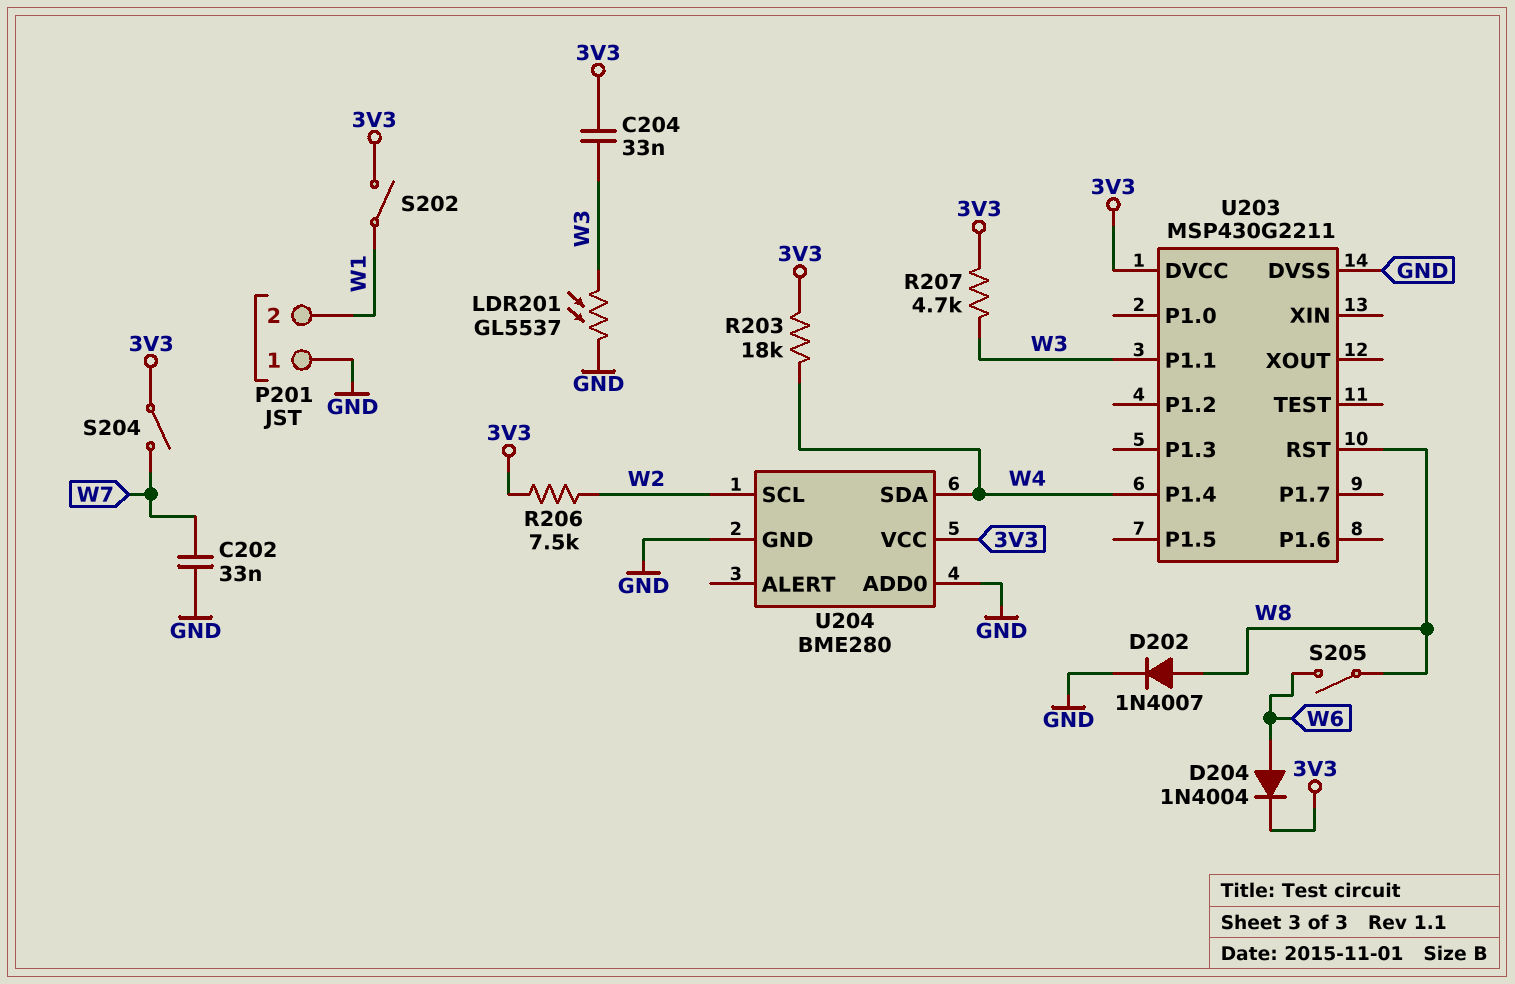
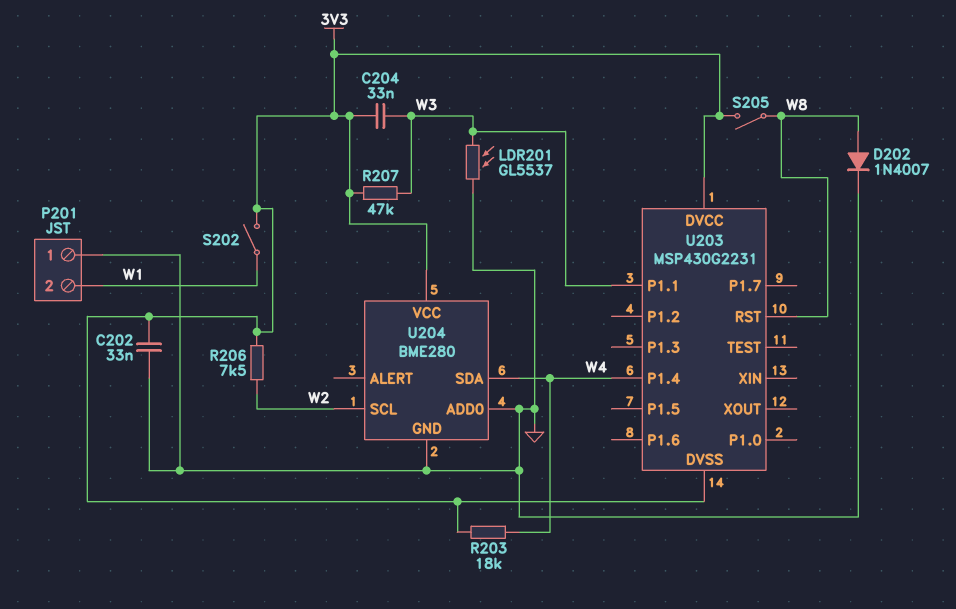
C202: 33nF (GND, W7) -> 33nF (3V3, GND)
D204: diode 1N4004 (A W6, K 3V3) -> none
R207: 4.7k (3V3, W3) -> 47k (3V3, W3)
S204: switch (3V3, W7) -> none
S205: switch (W6, W8) -> switch (3V3, W8)
U203: MSP430G2211 -> MSP430G2231
U203 pin DVSS: GND -> 3V3

